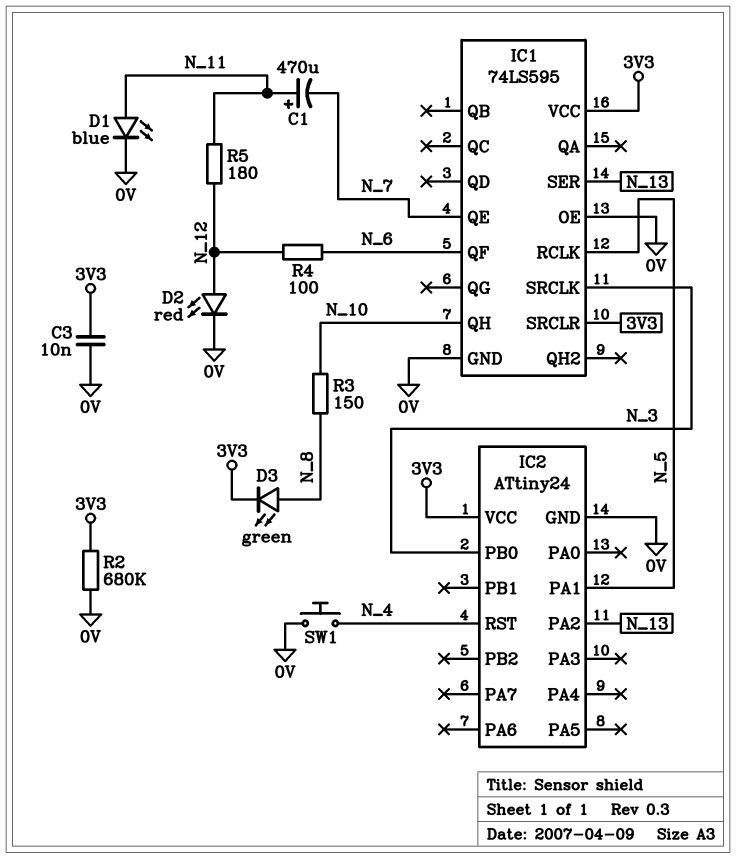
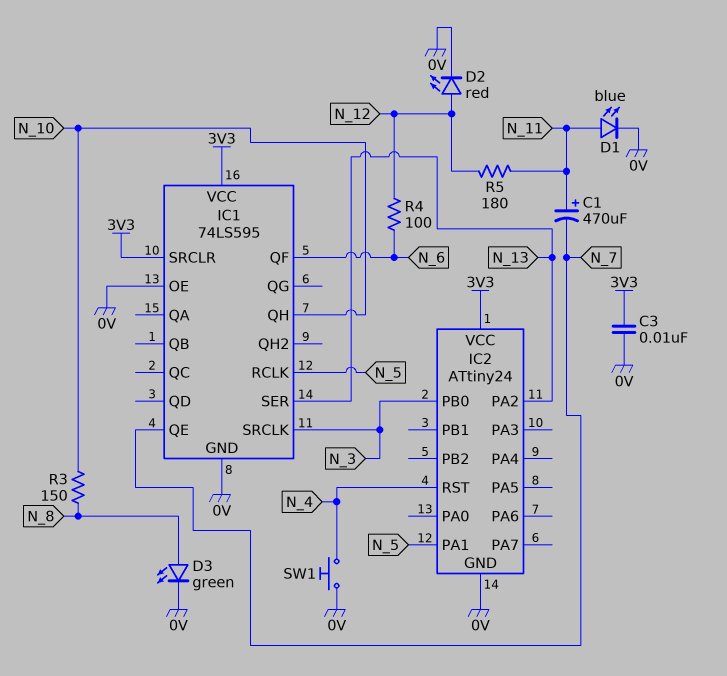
D3: LED green (A N_8, K 3V3) -> LED green (A N_8, K 0V)
R2: 680k (0V, 3V3) -> none

